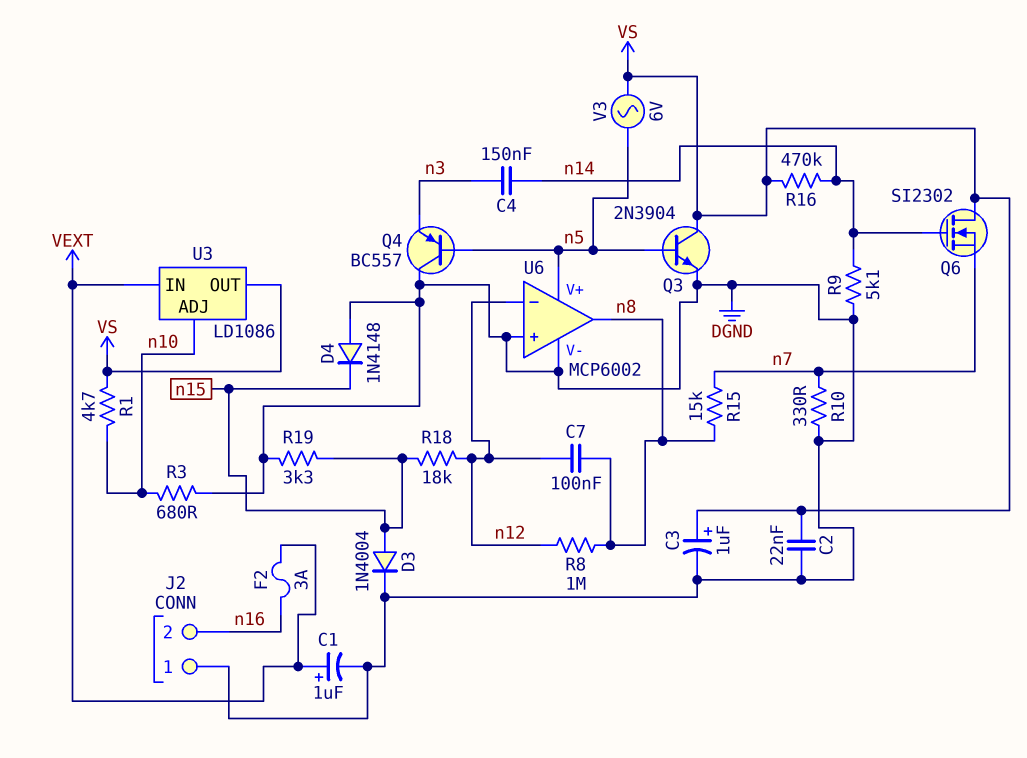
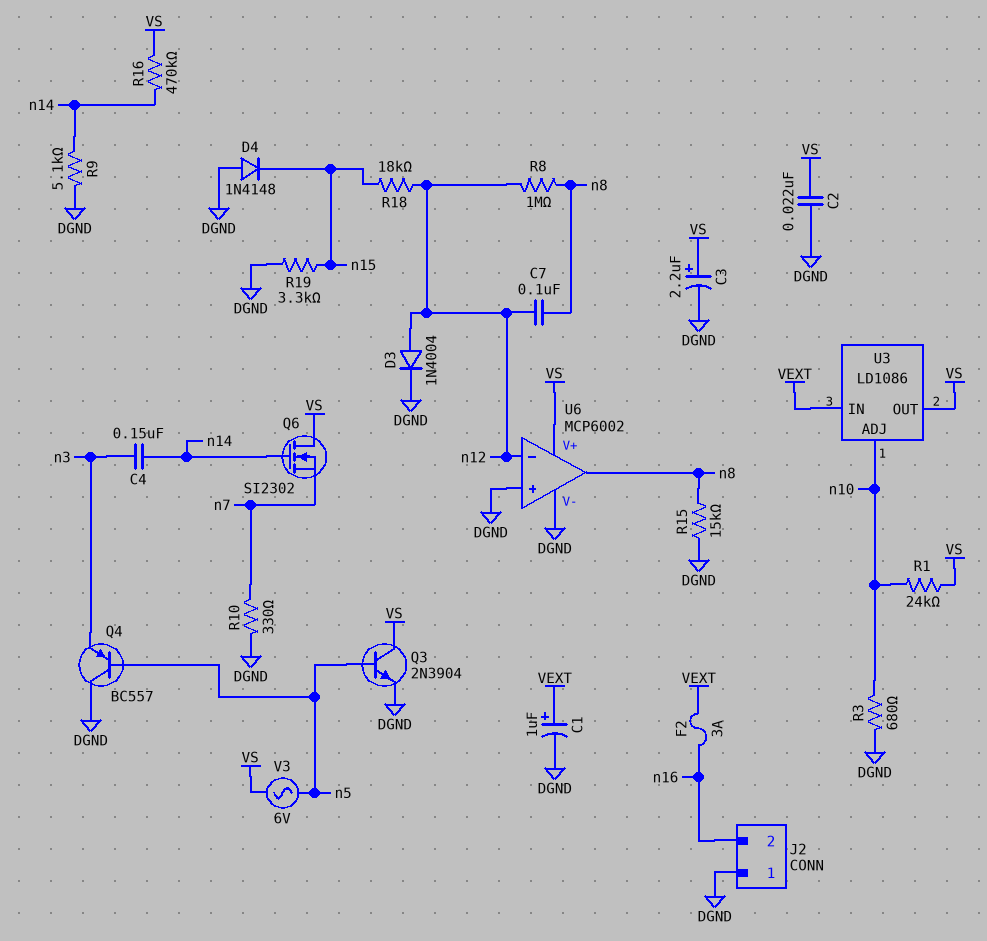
C3: 1uF (plus VS, minus DGND) -> 2.2uF (plus VS, minus DGND)
D3: diode 1N4004 (A n15, K DGND) -> diode 1N4004 (A n12, K DGND)
R1: 4.7k (VS, n10) -> 24k (VS, n10)
R15: 15k (n7, n8) -> 15k (DGND, n8)
U6 pin V+: n5 -> VS

